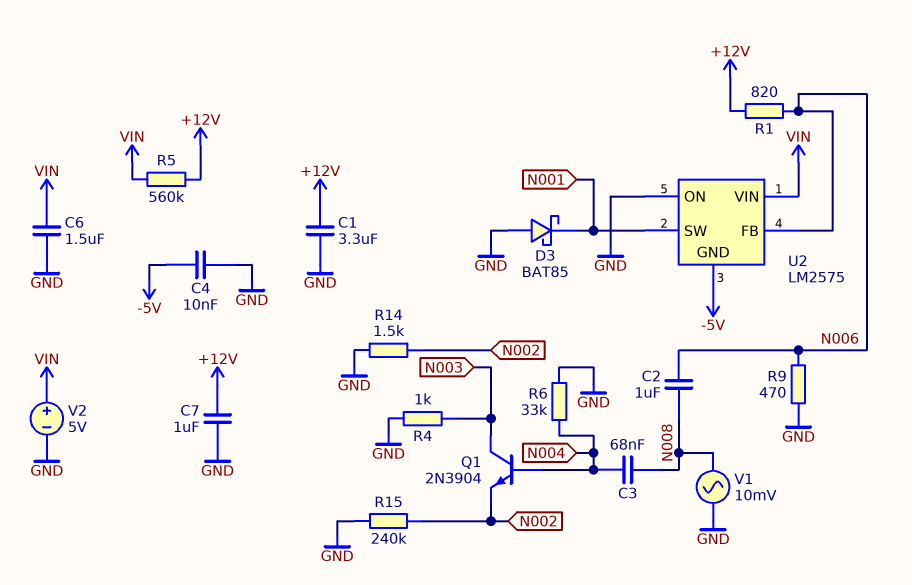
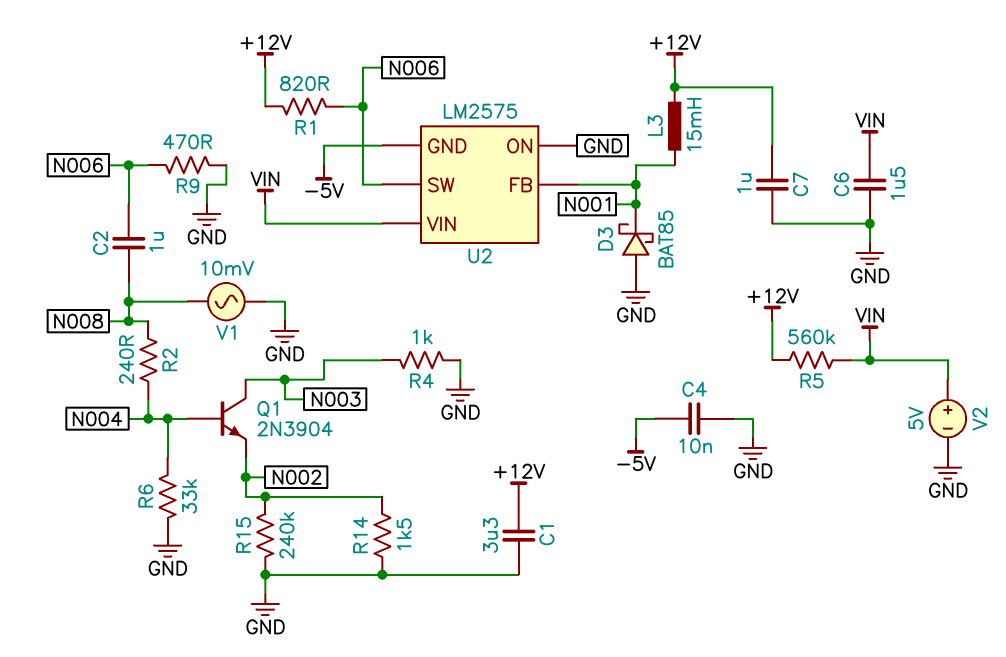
C3: 68nF (N004, N008) -> none
L3: none -> 15mH (+12V, N001)
R2: none -> 240 (N004, N008)
U2 pin FB: N006 -> N001
U2 pin SW: N001 -> N006

